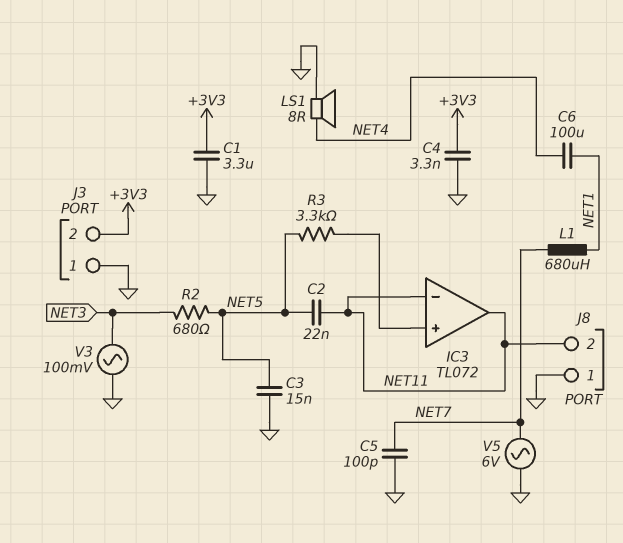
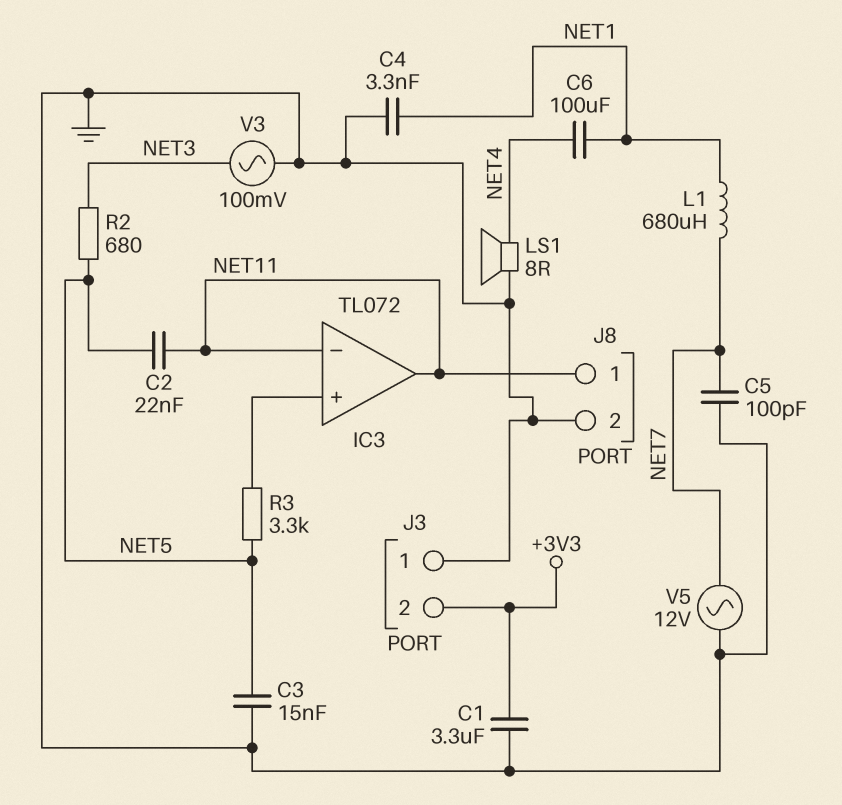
C4: 3.3nF (+3V3, GND) -> 3.3nF (GND, NET1)
J8 pin 1: GND -> NET11
J8 pin 2: NET11 -> GND
V5: AC 6V (GND, NET7) -> AC 12V (GND, NET7)

